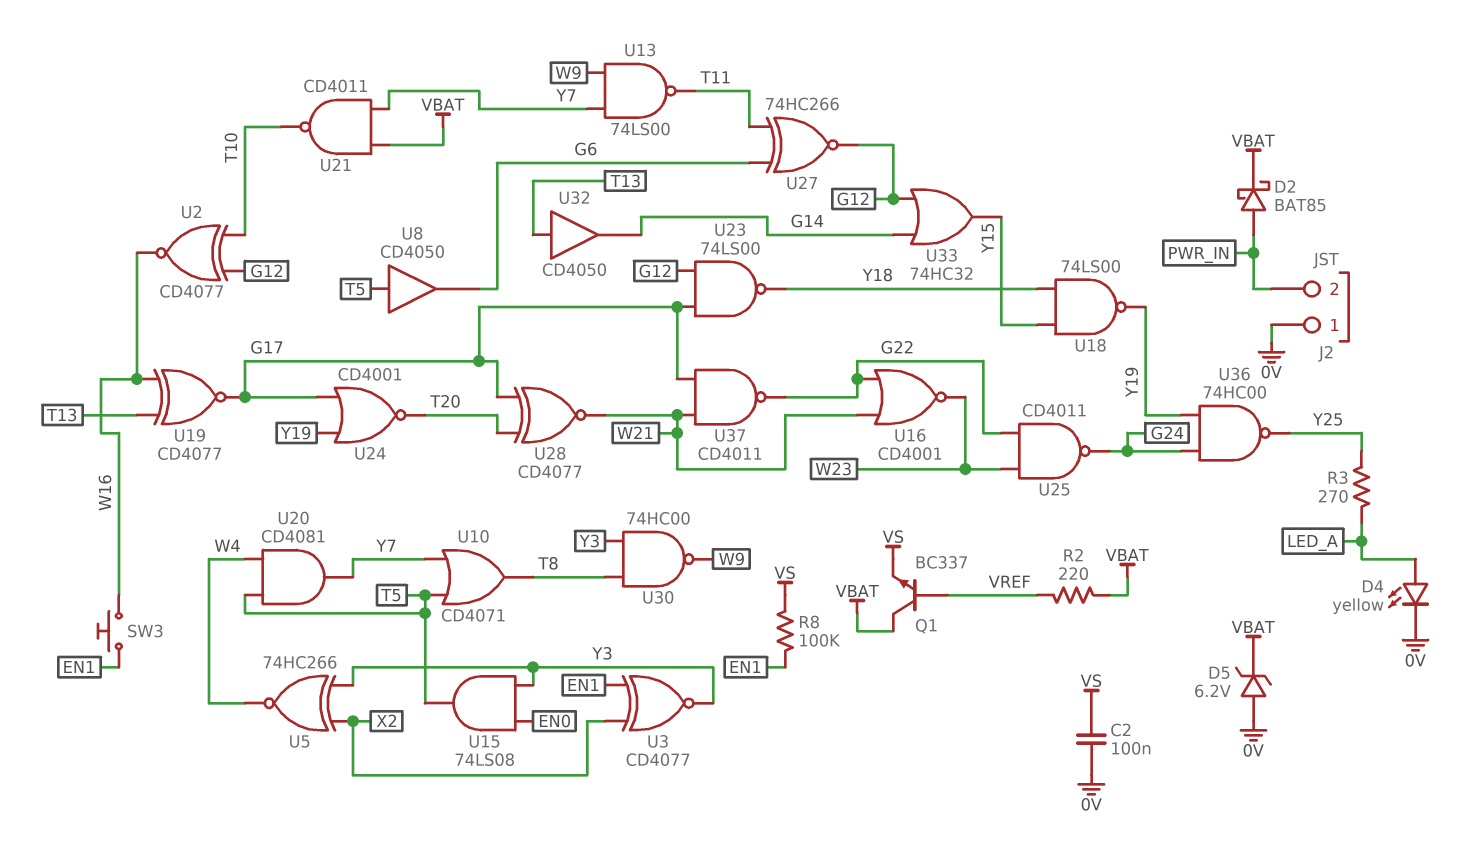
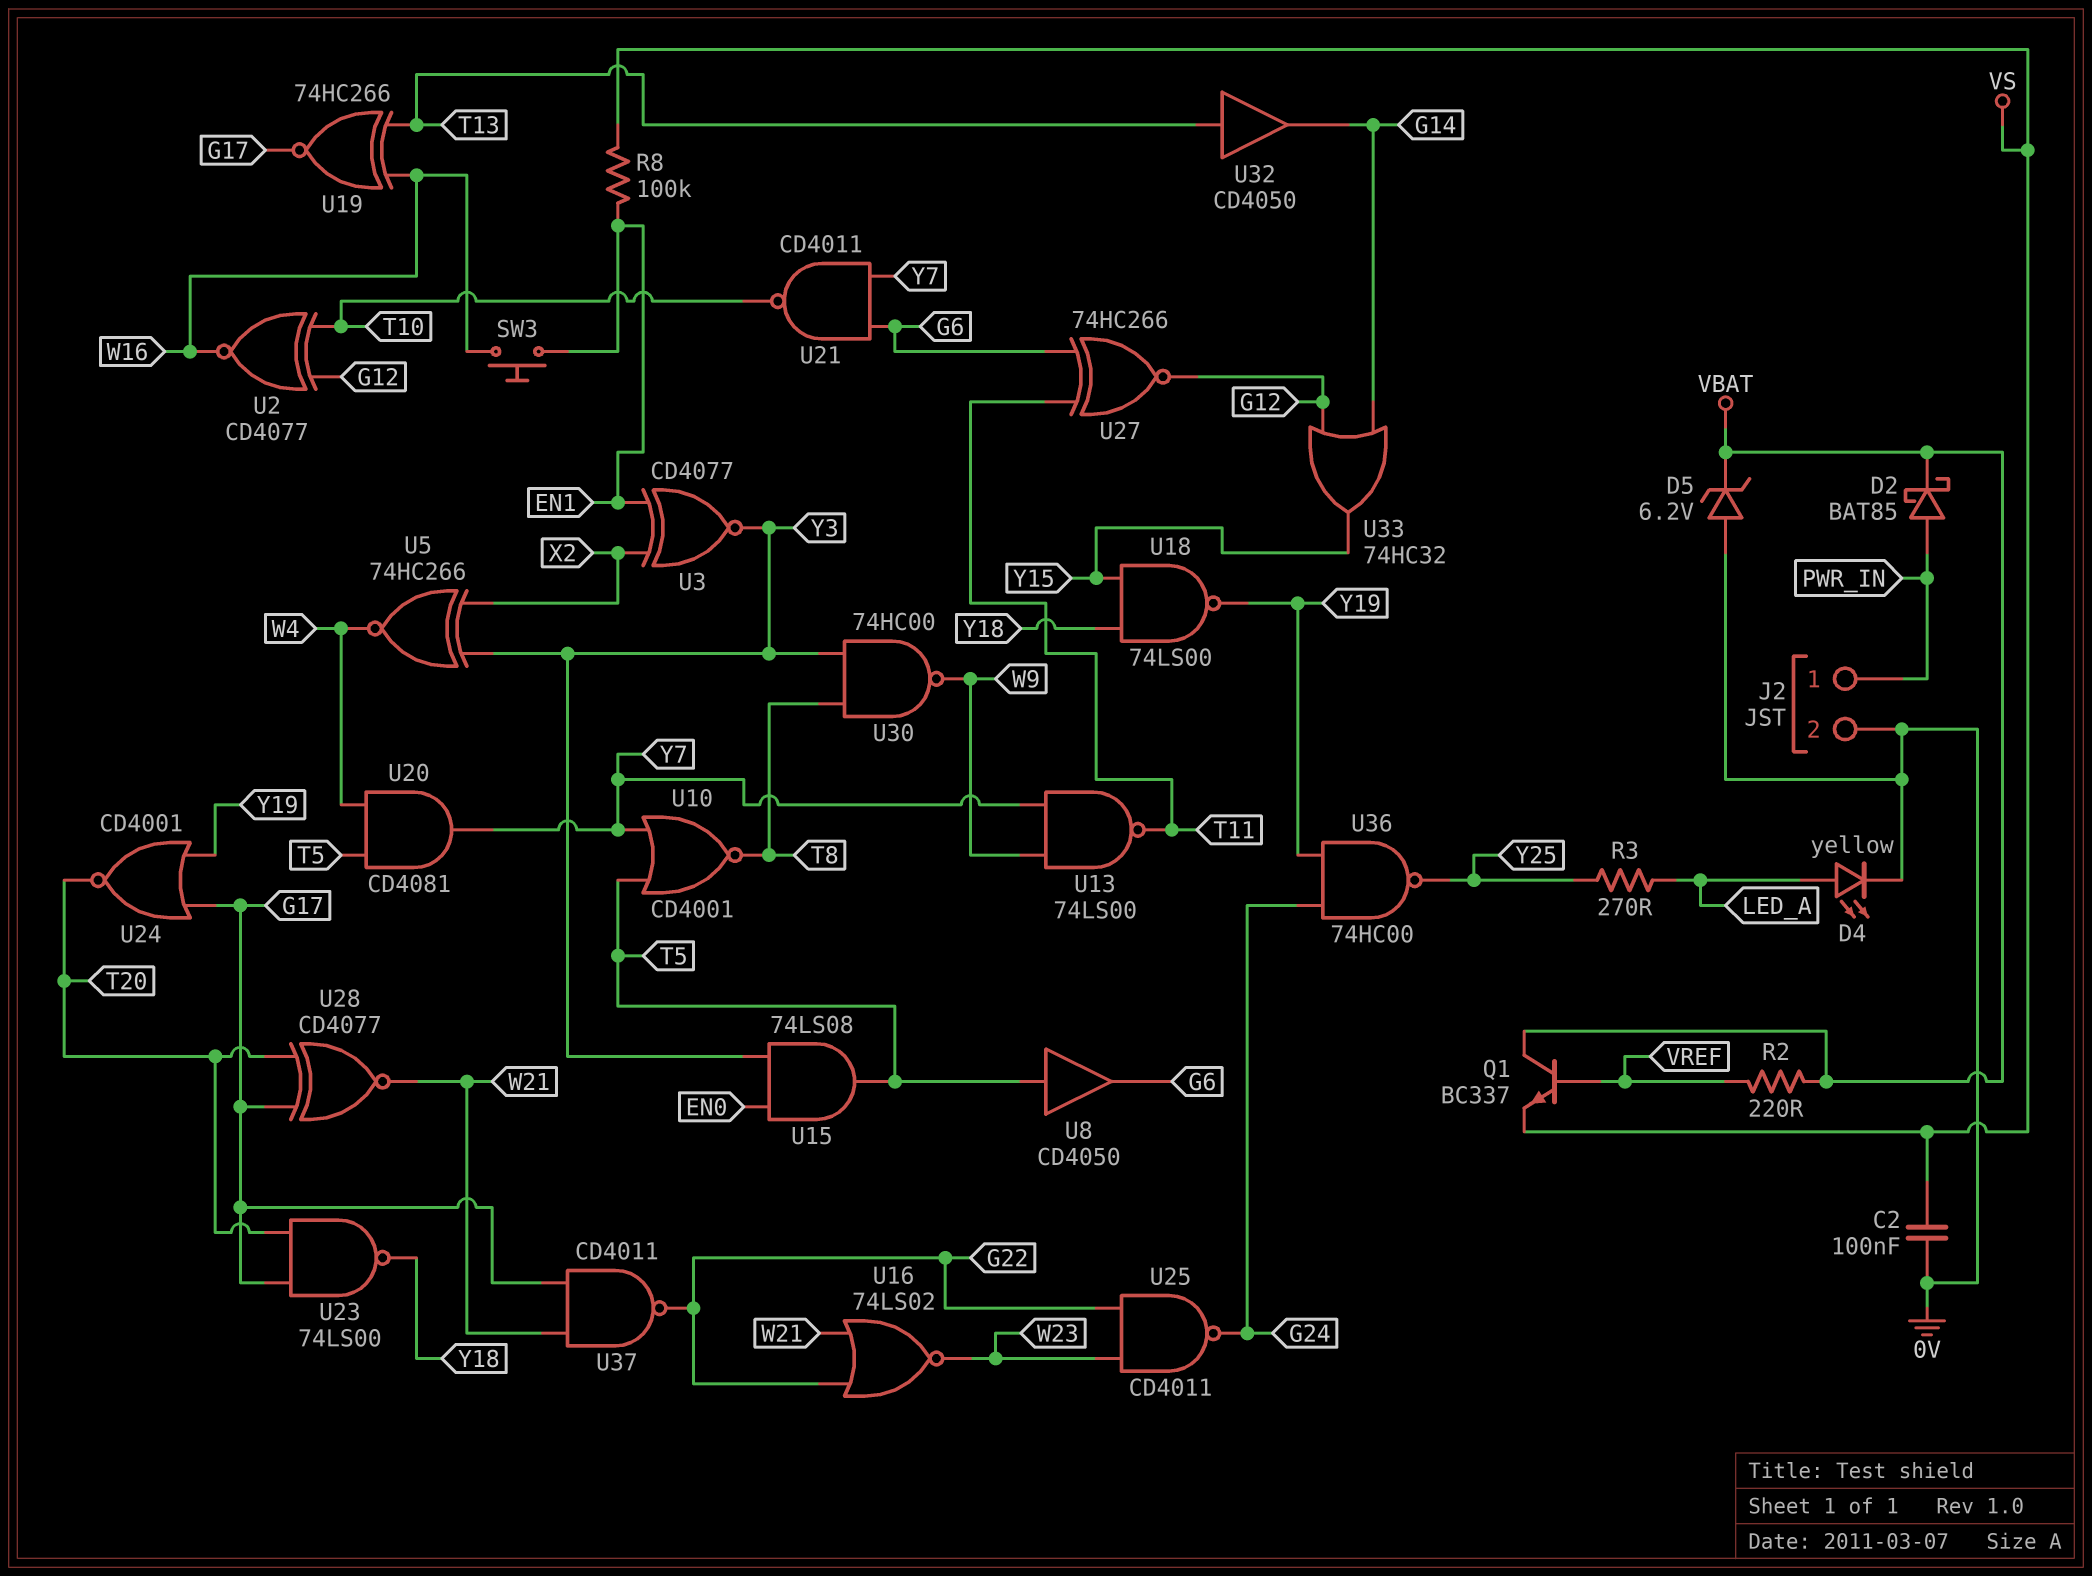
J2 pin 1: 0V -> PWR_IN
J2 pin 2: PWR_IN -> 0V
U10: OR CD4071 (in T5, in Y7, out T8) -> NOR CD4001 (in T5, in Y7, out T8)
U16: NOR CD4001 (in G22, in W21, out W23) -> NOR 74LS02 (in G22, in W21, out W23)
U19: XNOR CD4077 (in T13, in W16, out G17) -> XNOR 74HC266 (in T13, in W16, out G17)
U21: NAND CD4011 (in VBAT, in Y7, out T10) -> NAND CD4011 (in G6, in Y7, out T10)
U23: NAND 74LS00 (in G12, in G17, out Y18) -> NAND 74LS00 (in G17, in T20, out Y18)

